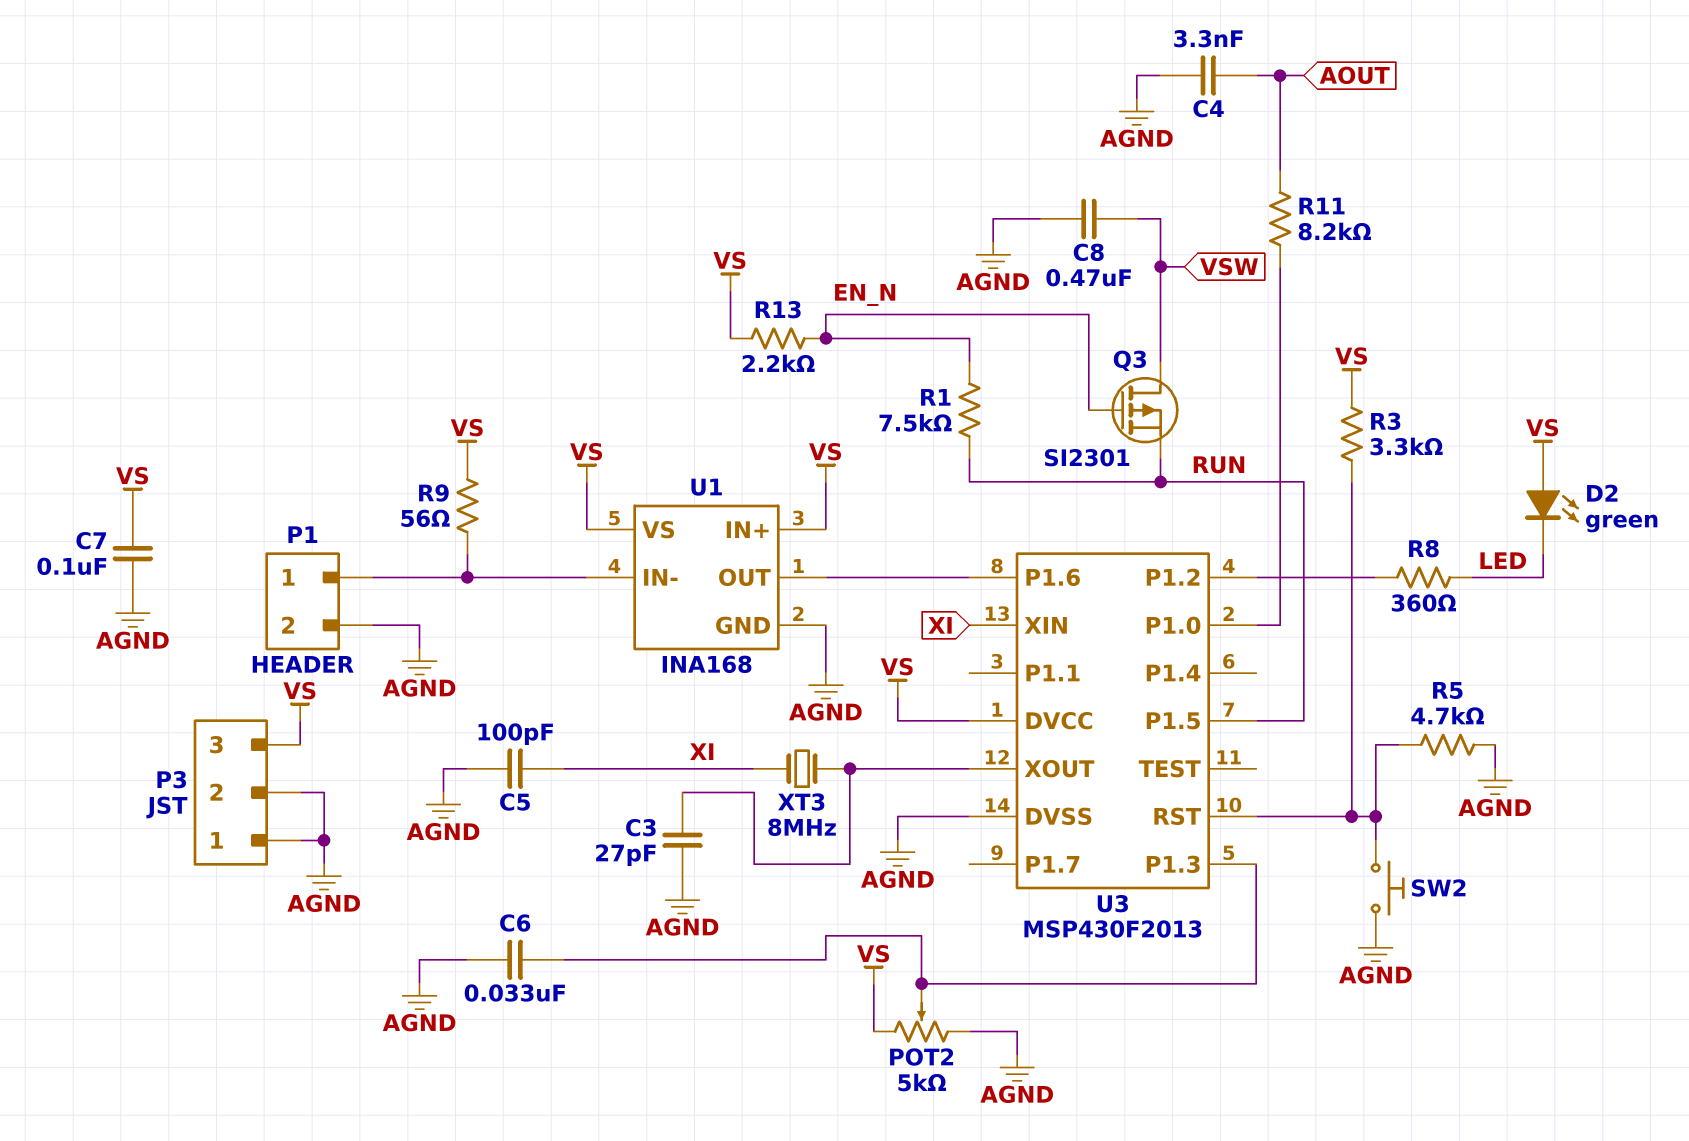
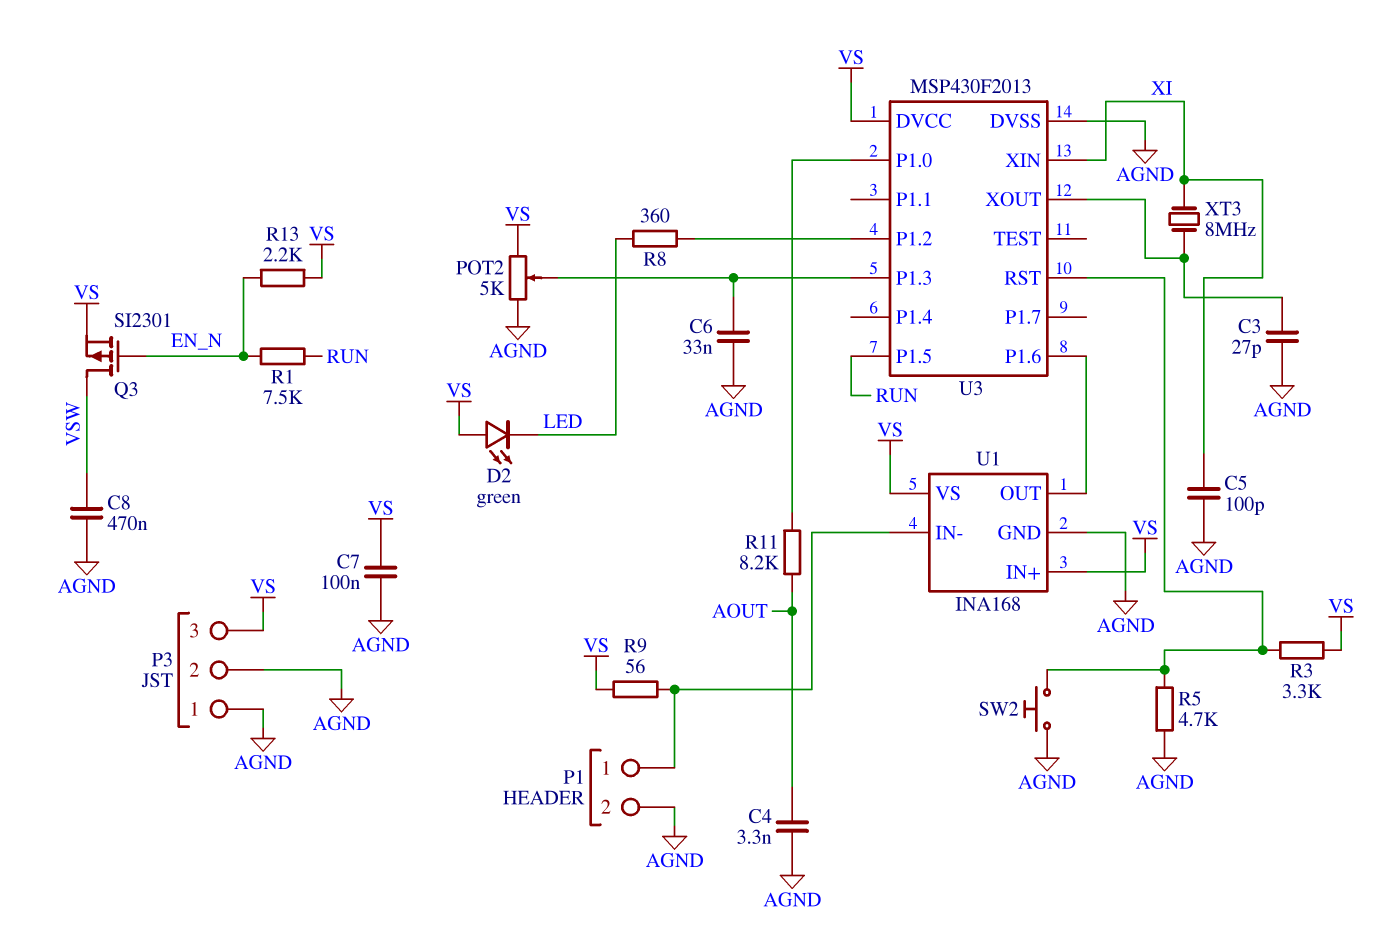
Q3: PMOS SI2301 (G EN_N, D VSW, S RUN) -> PMOS SI2301 (G EN_N, D VSW, S VS)

